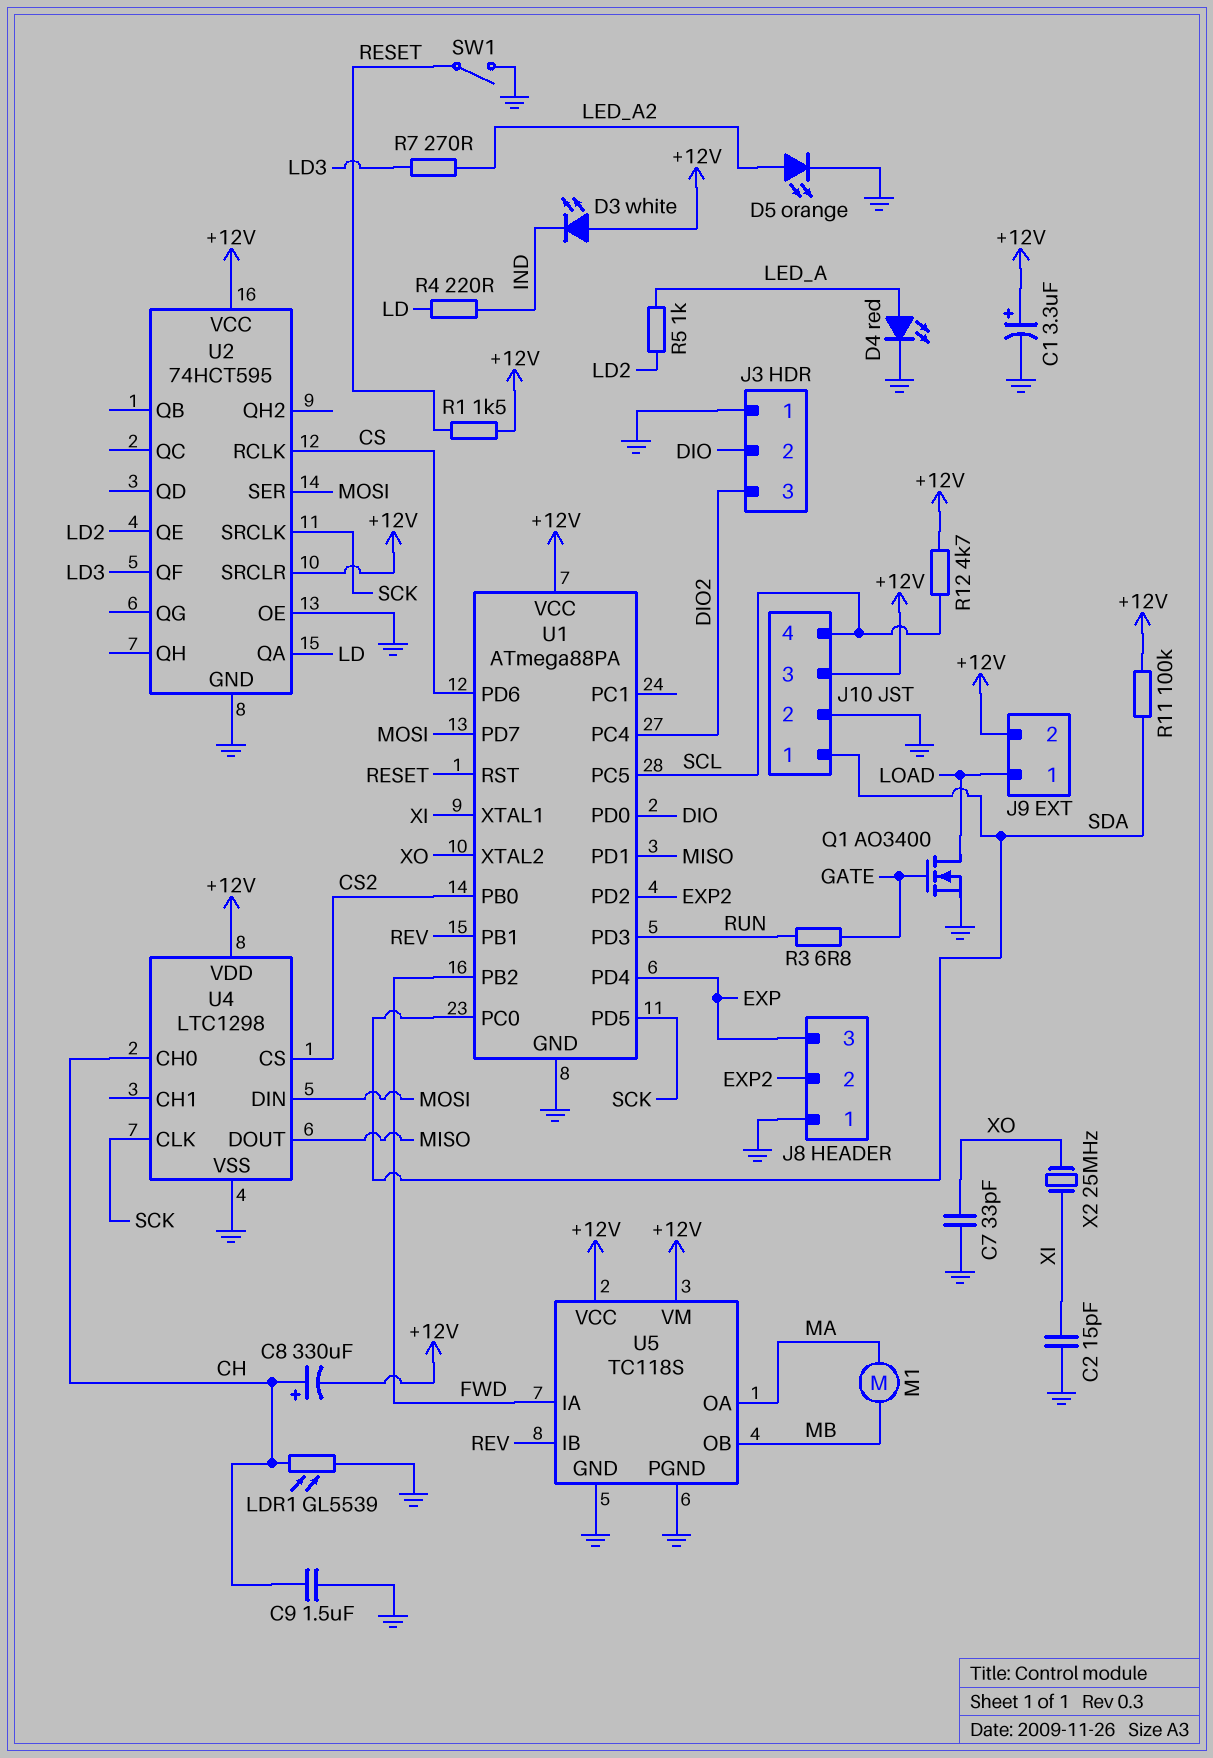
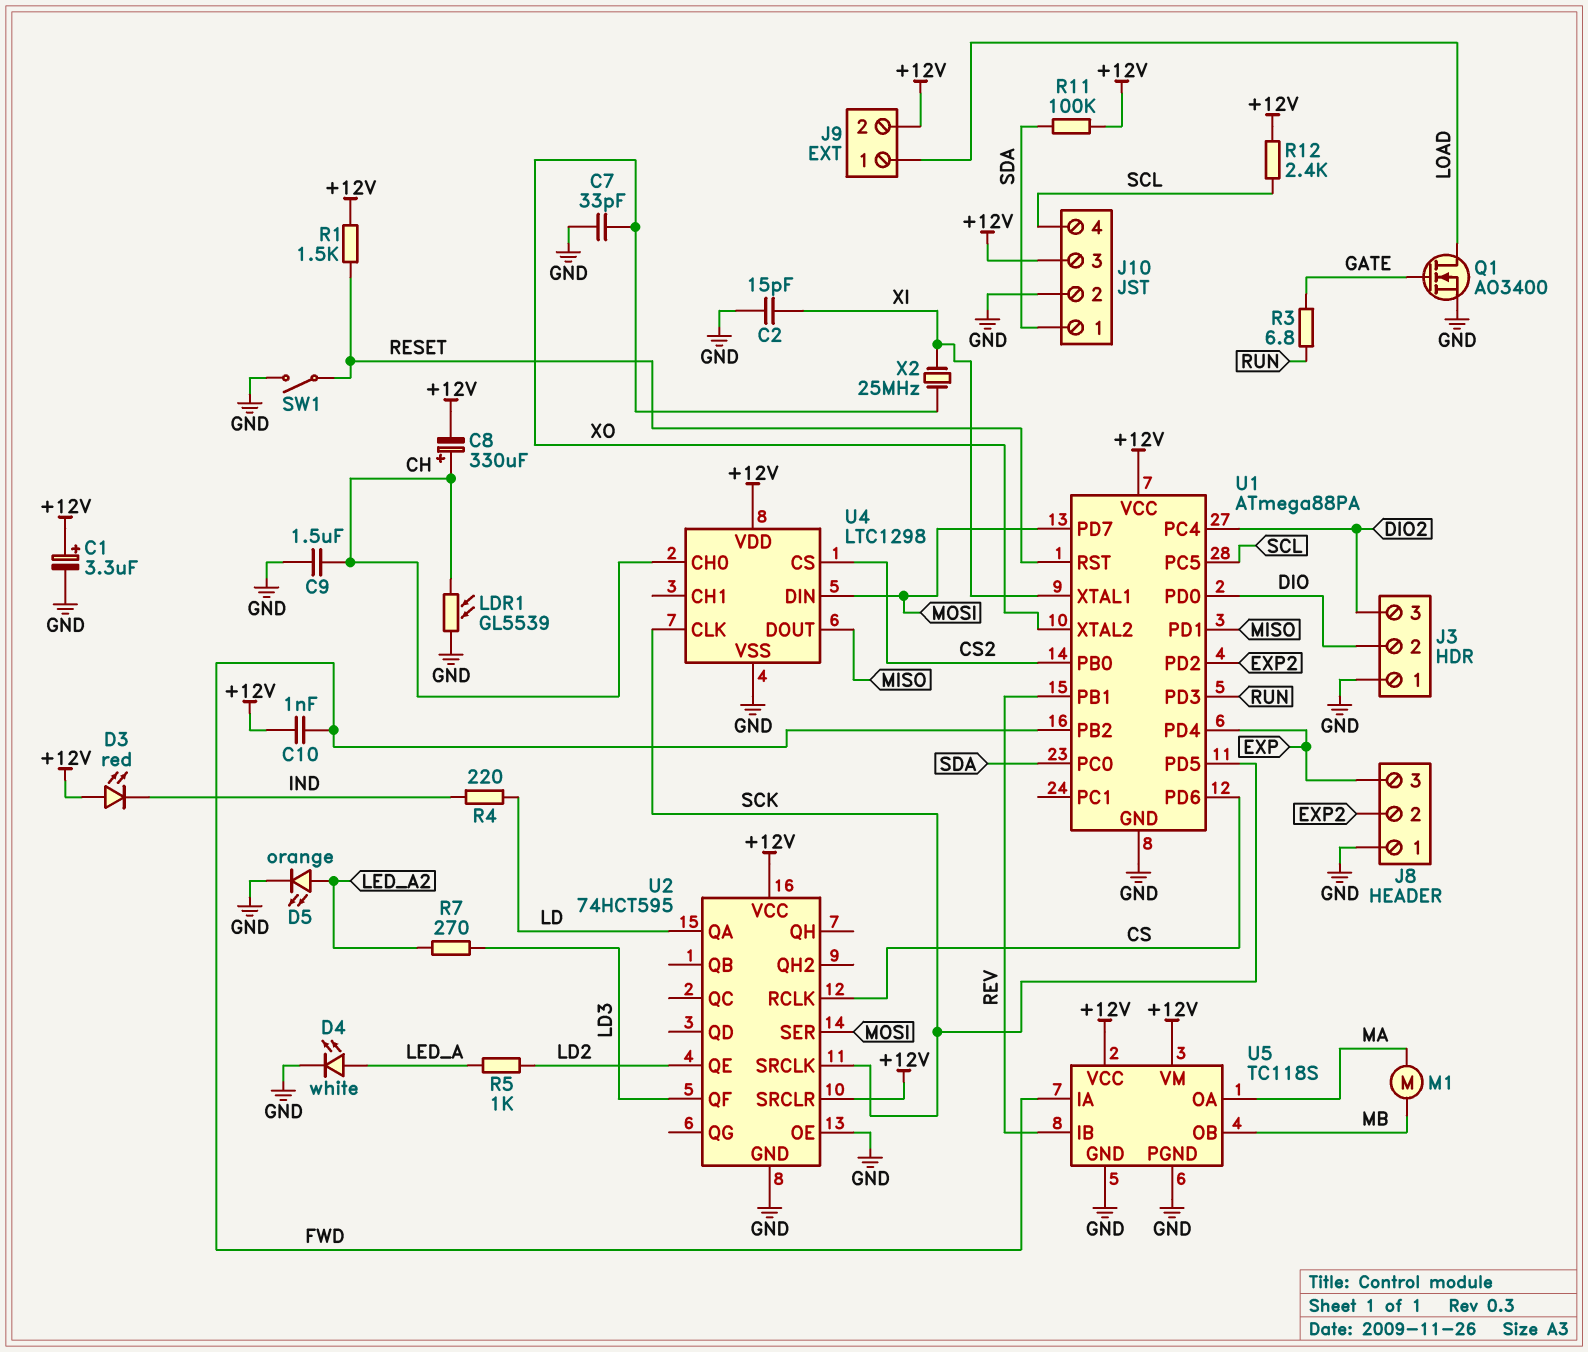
C10: none -> 1nF (+12V, FWD)
D3: LED white (A +12V, K IND) -> LED red (A +12V, K IND)
D4: LED red (A LED_A, K GND) -> LED white (A LED_A, K GND)
R12: 4.7k (+12V, SCL) -> 2.4k (+12V, SCL)

